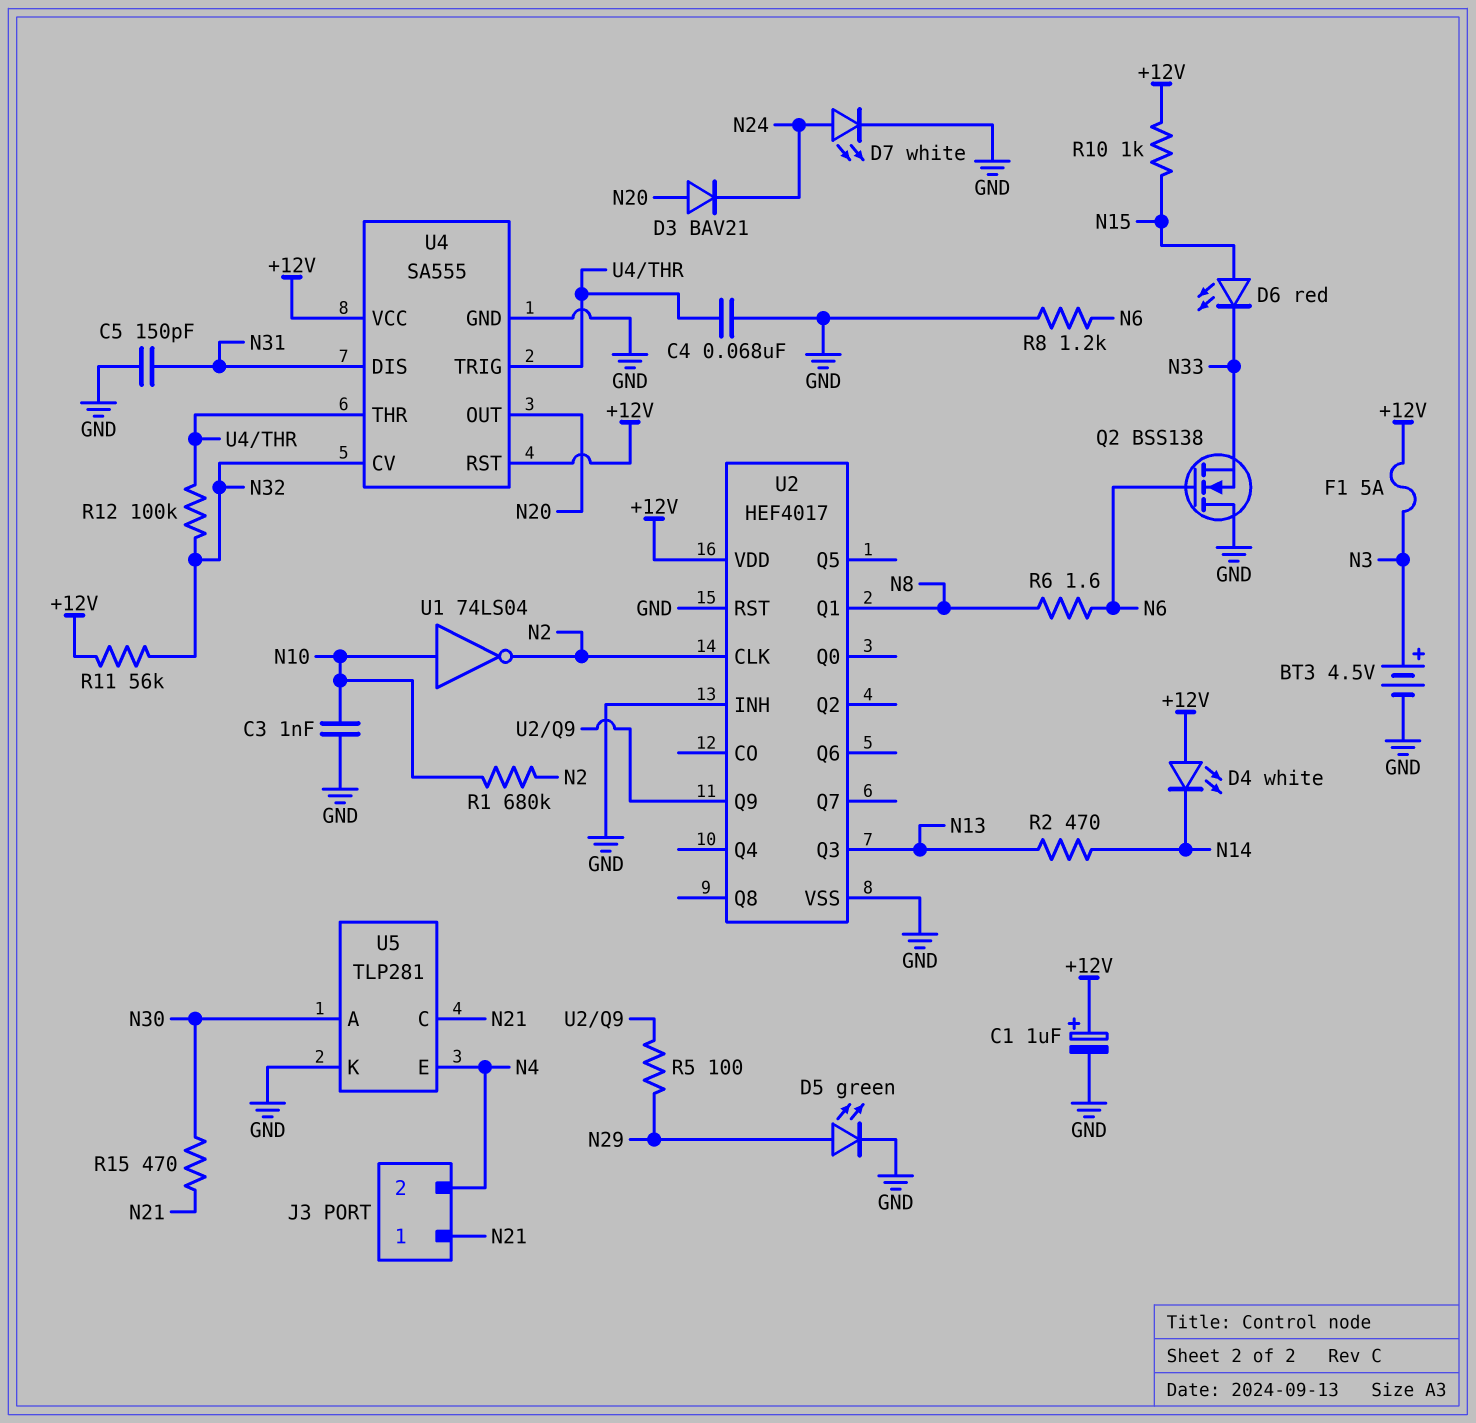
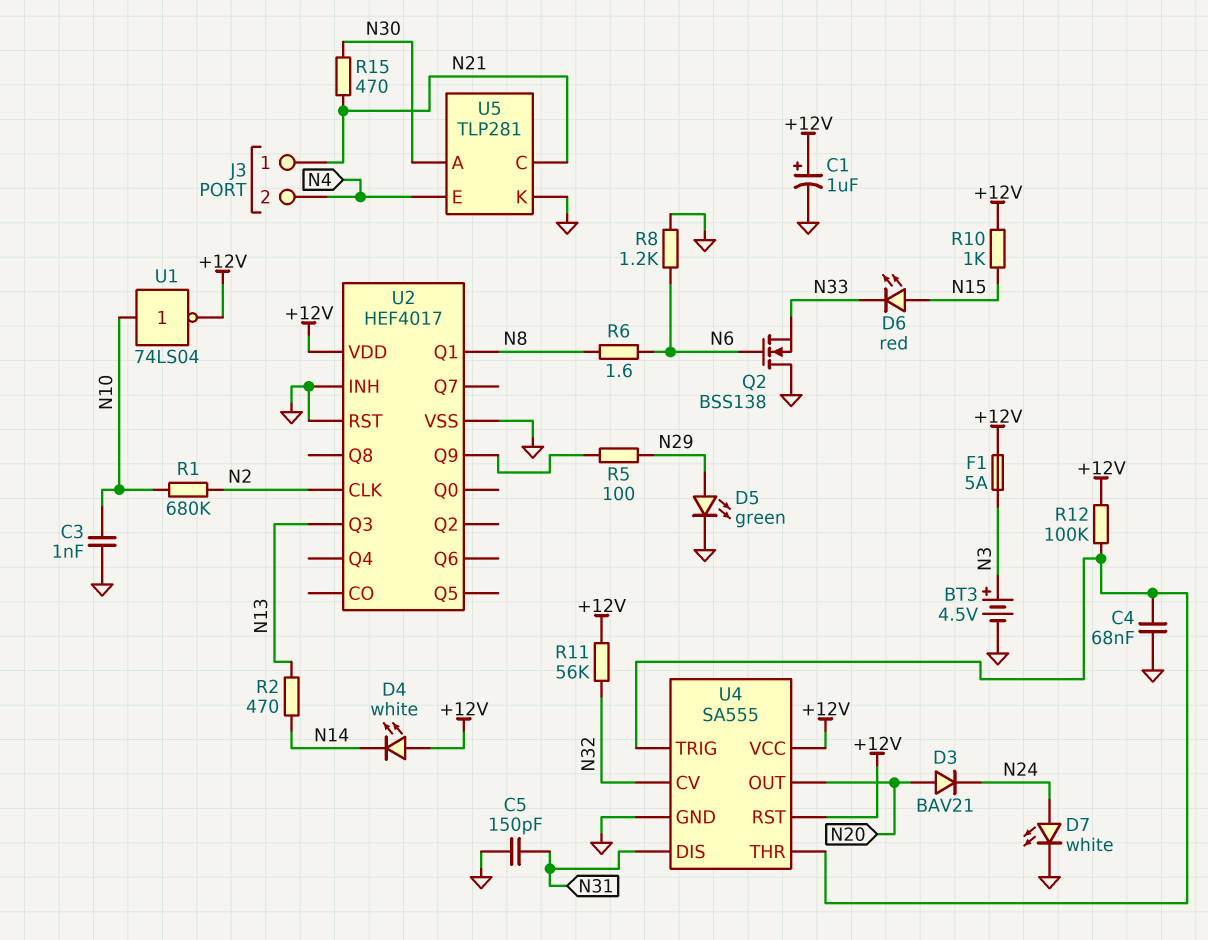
R12: 100k (N32, U4/THR) -> 100k (+12V, U4/THR)
U1: NOT 74LS04 (in N10, out N2) -> NOT 74LS04 (in N10, out +12V)

